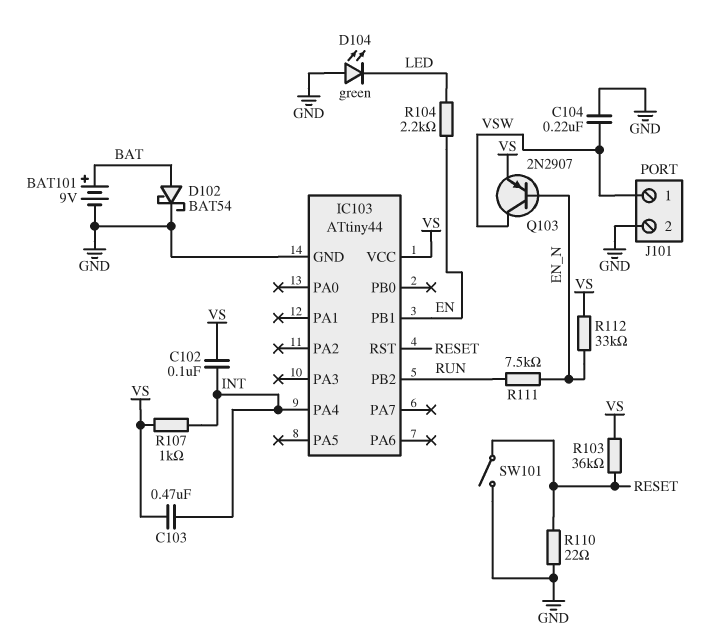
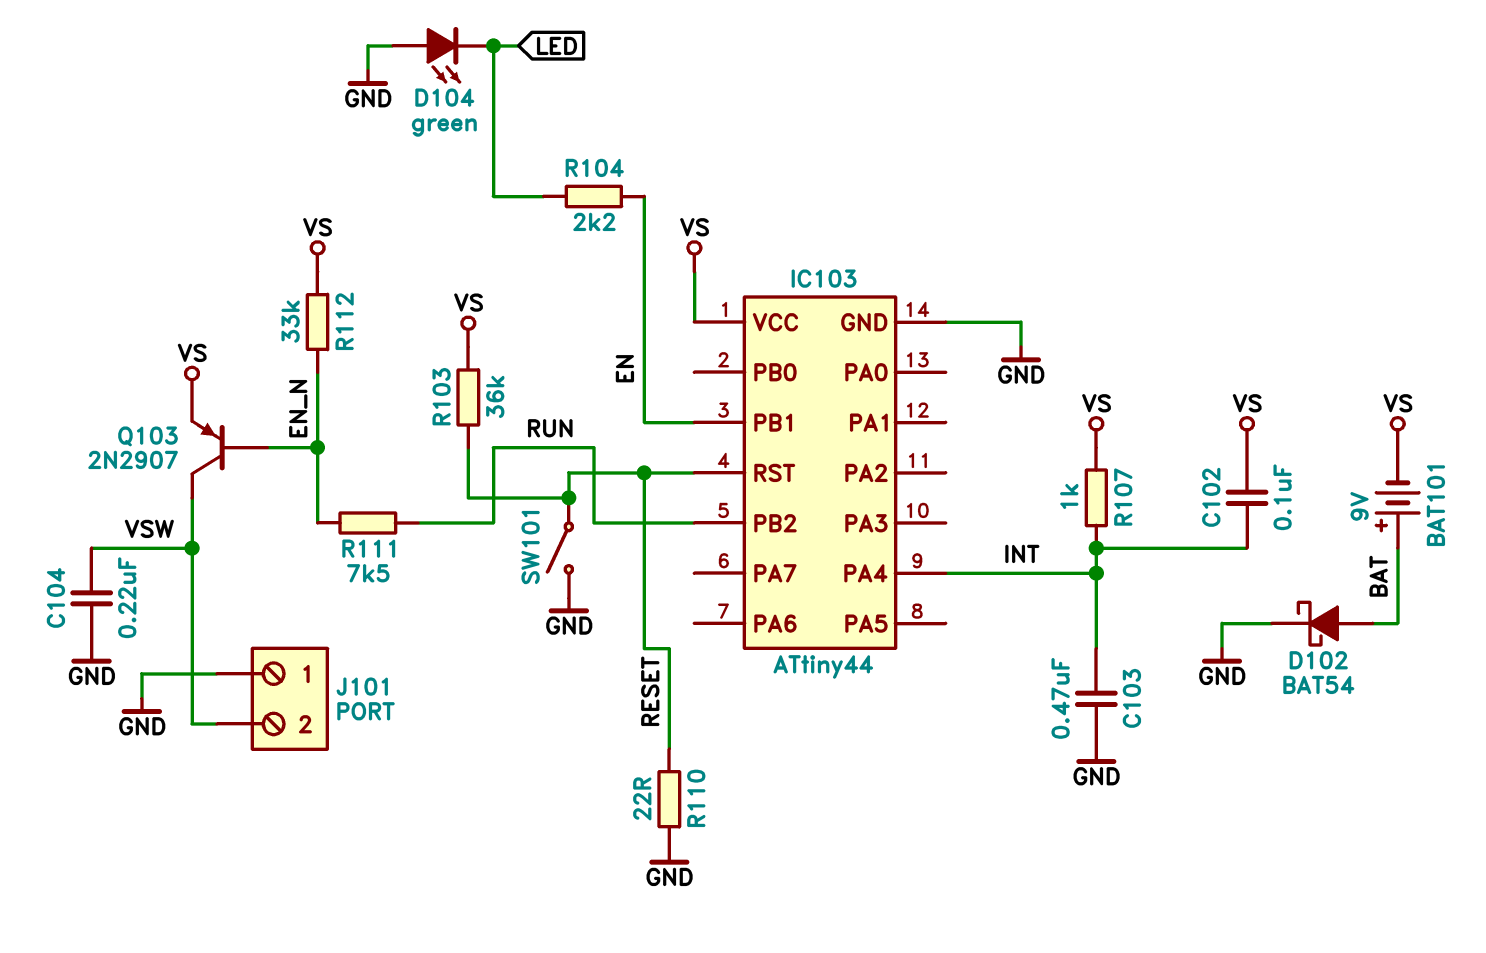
BAT101: 9V (plus BAT, minus GND) -> 9V (plus BAT, minus VS)
C103: 470nF (INT, VS) -> 470nF (GND, INT)
J101 pin 1: VSW -> GND
J101 pin 2: GND -> VSW

